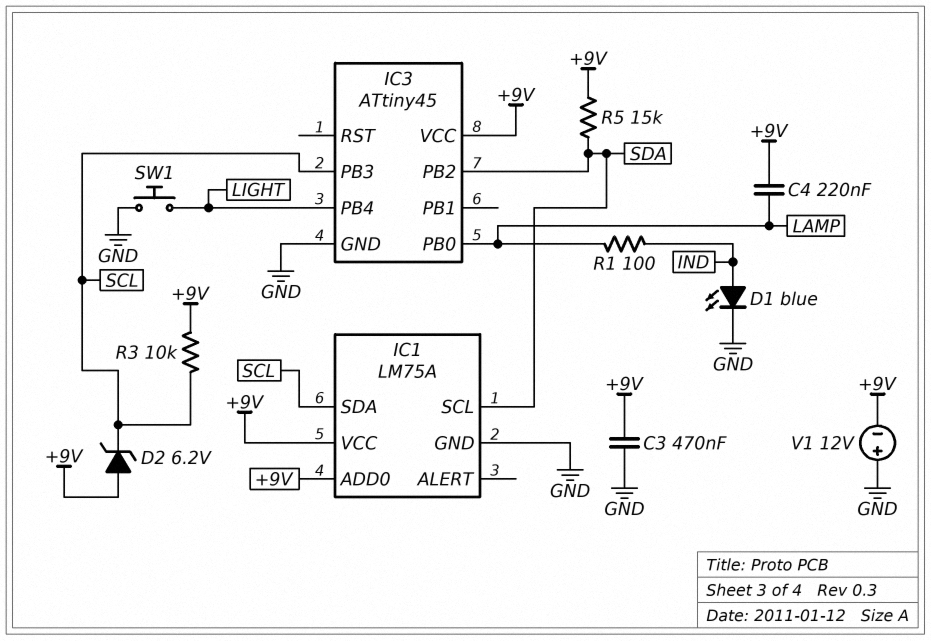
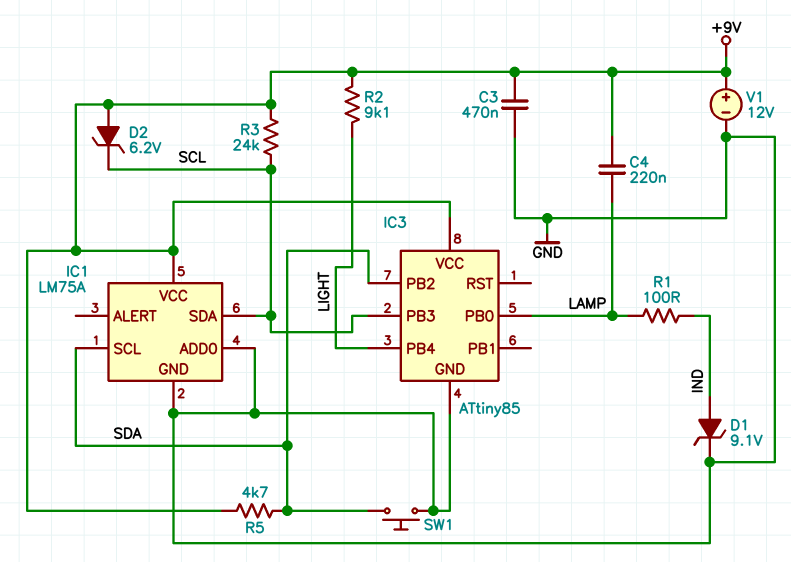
D1: LED blue (A IND, K GND) -> zener 9.1V (A IND, K GND)
IC1 pin ADD0: +9V -> GND
IC3: ATtiny45 -> ATtiny85
R2: none -> 9.1k (+9V, LIGHT)
R3: 10k (+9V, SCL) -> 24k (+9V, SCL)
R5: 15k (+9V, SDA) -> 4.7k (+9V, SDA)
SW1: button (GND, LIGHT) -> button (GND, SDA)
V1: 12V (plus GND, minus +9V) -> 12V (plus +9V, minus GND)

